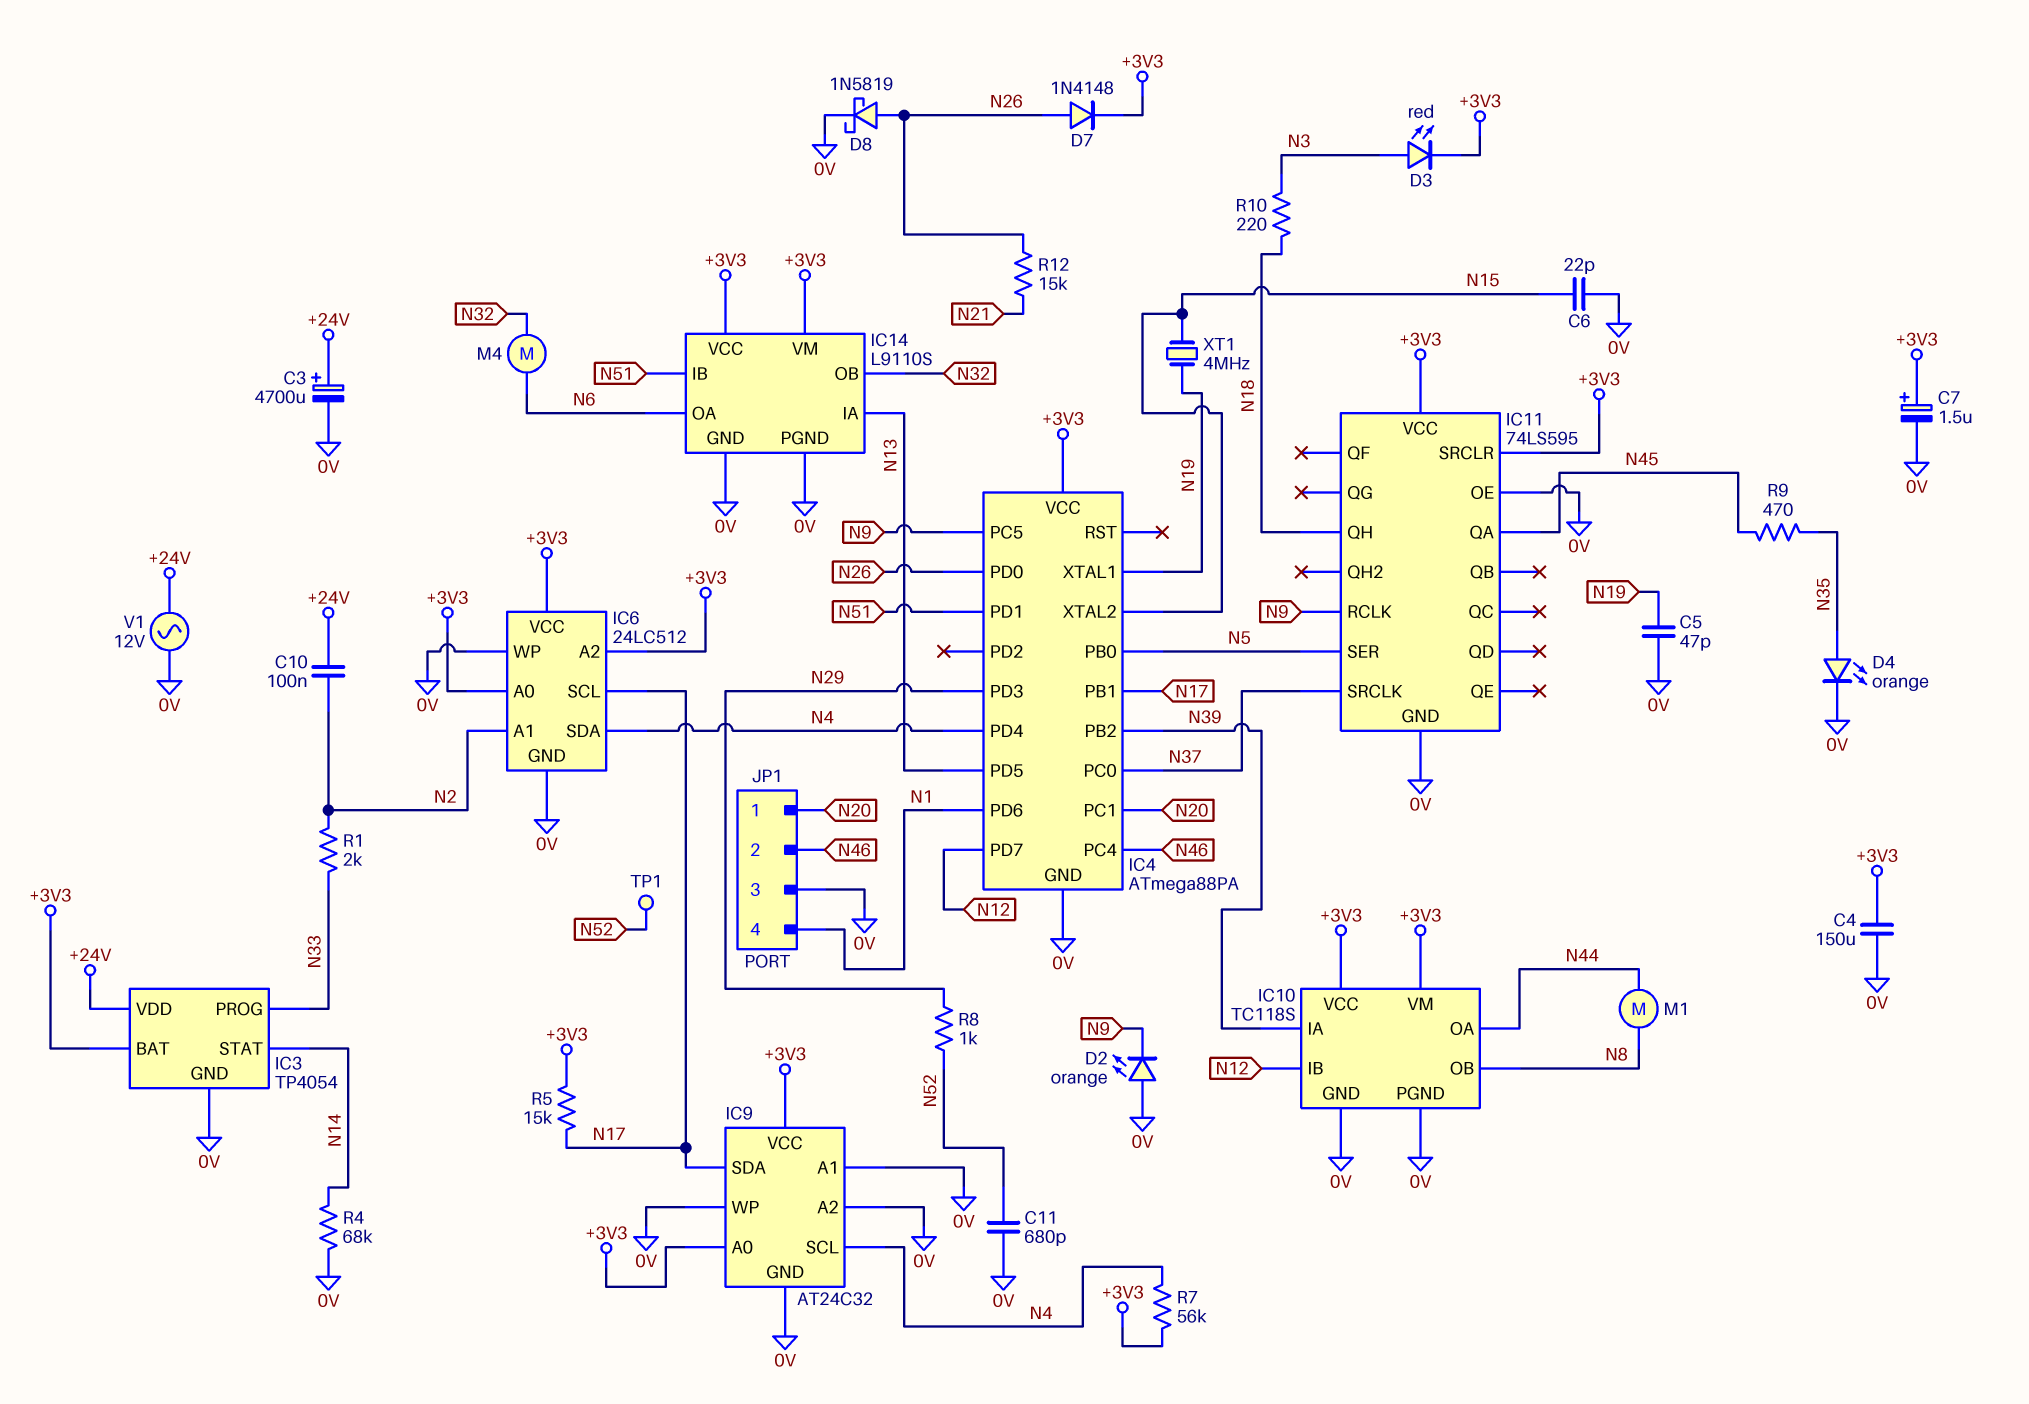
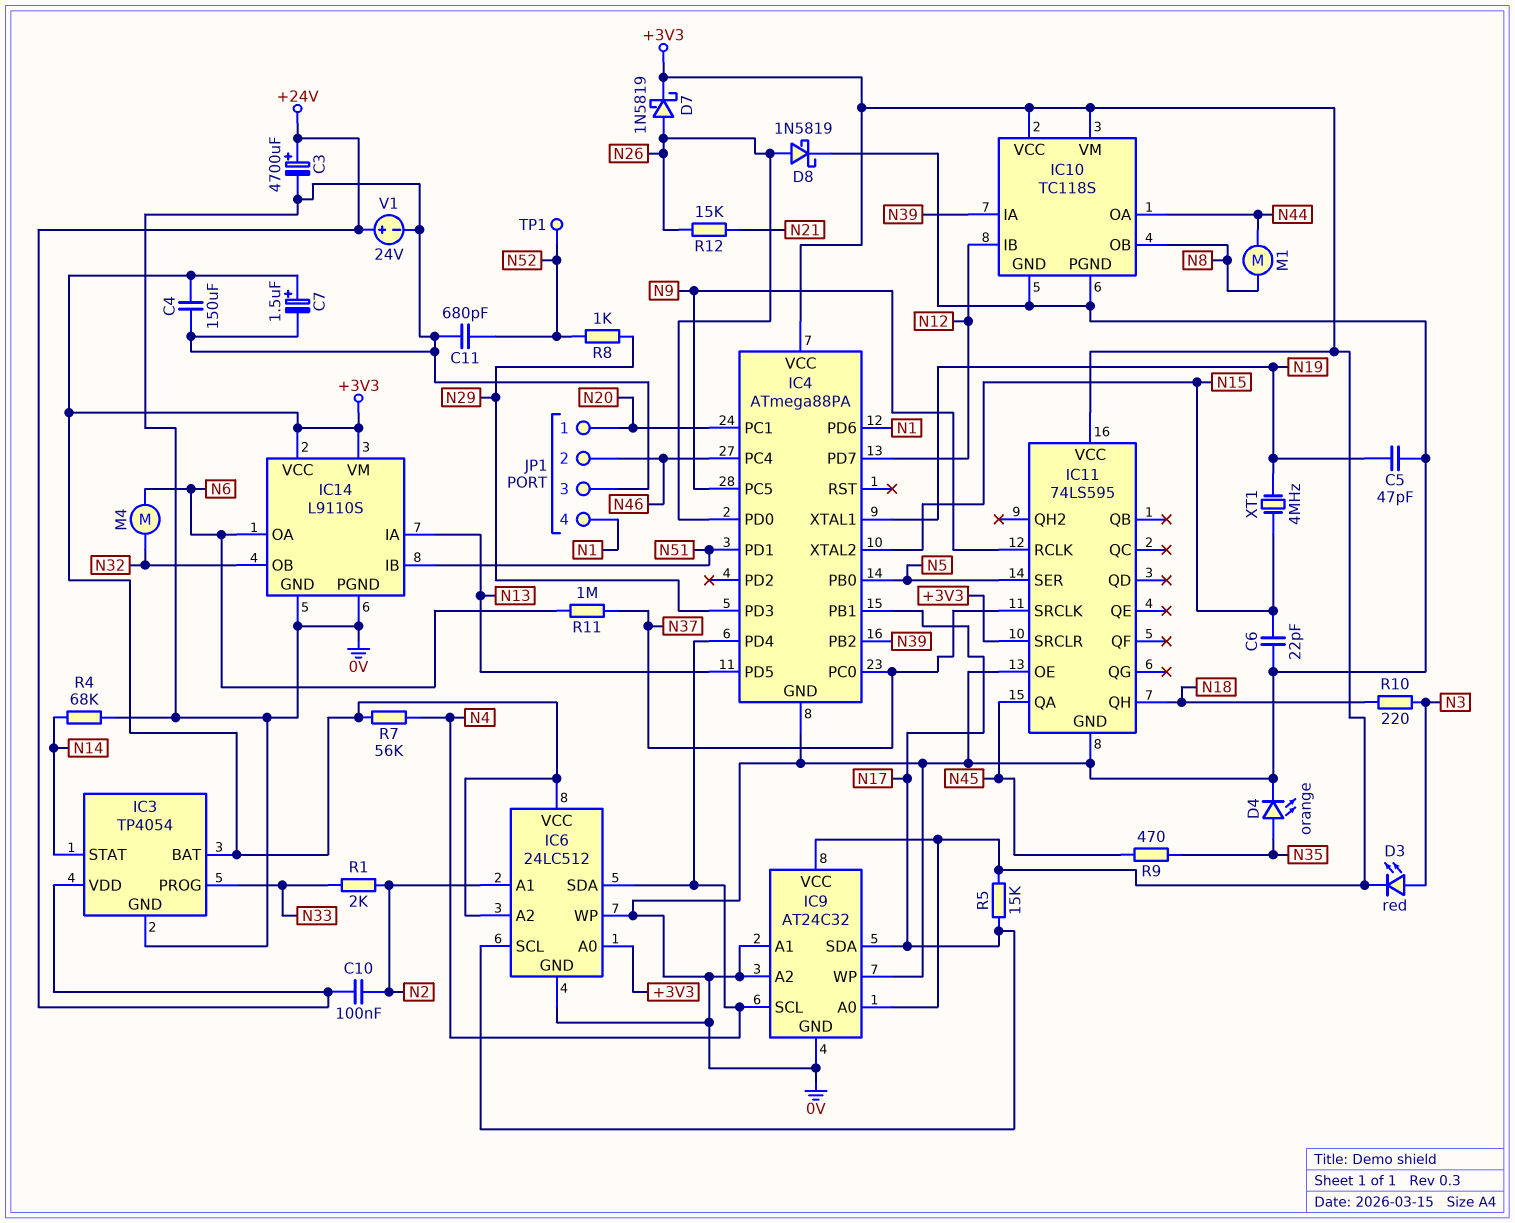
D2: LED orange (A 0V, K N9) -> none
D7: diode 1N4148 (A N26, K +3V3) -> schottky 1N5819 (A N26, K +3V3)
R11: none -> 1M (N6, N37)
V1: AC 12V (+24V, 0V) -> 24V (plus +24V, minus 0V)

